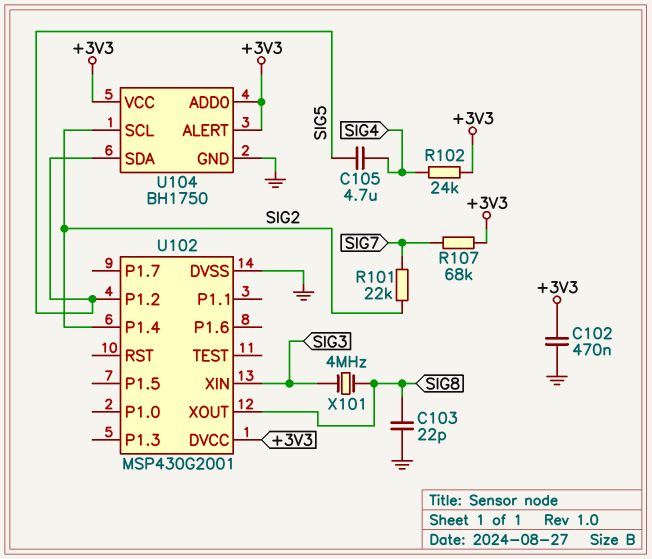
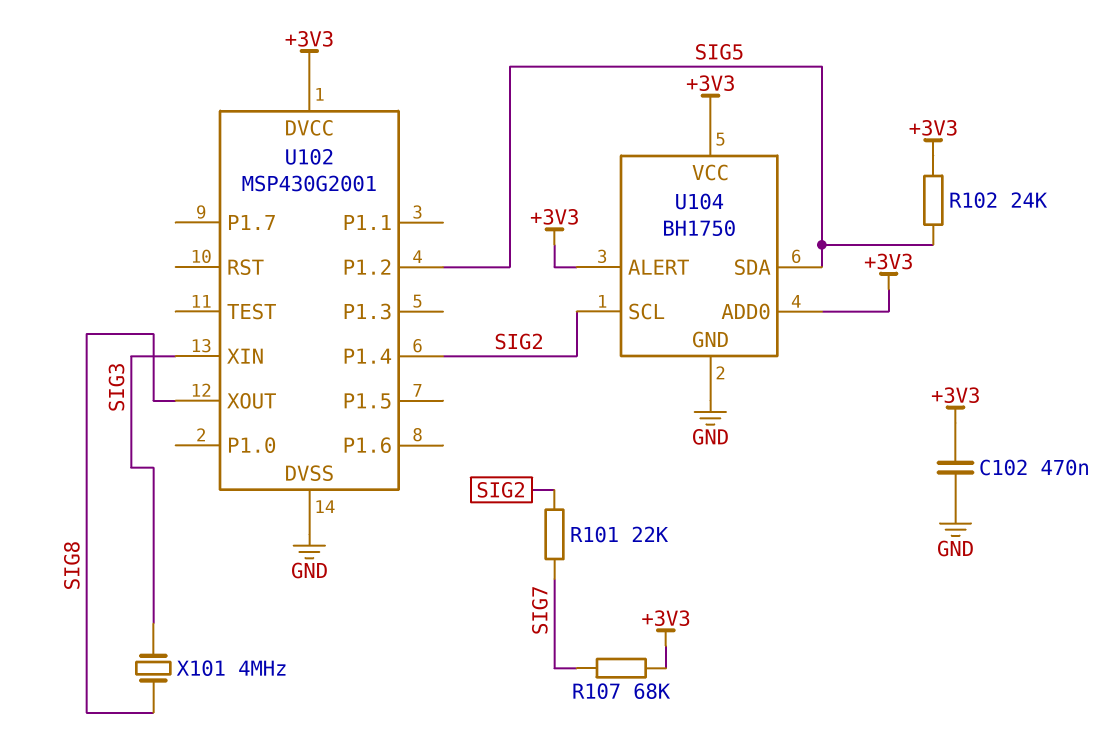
C103: 22pF (GND, SIG8) -> none
C105: 4.7uF (SIG4, SIG5) -> none
R102: 24k (+3V3, SIG4) -> 24k (+3V3, SIG5)

